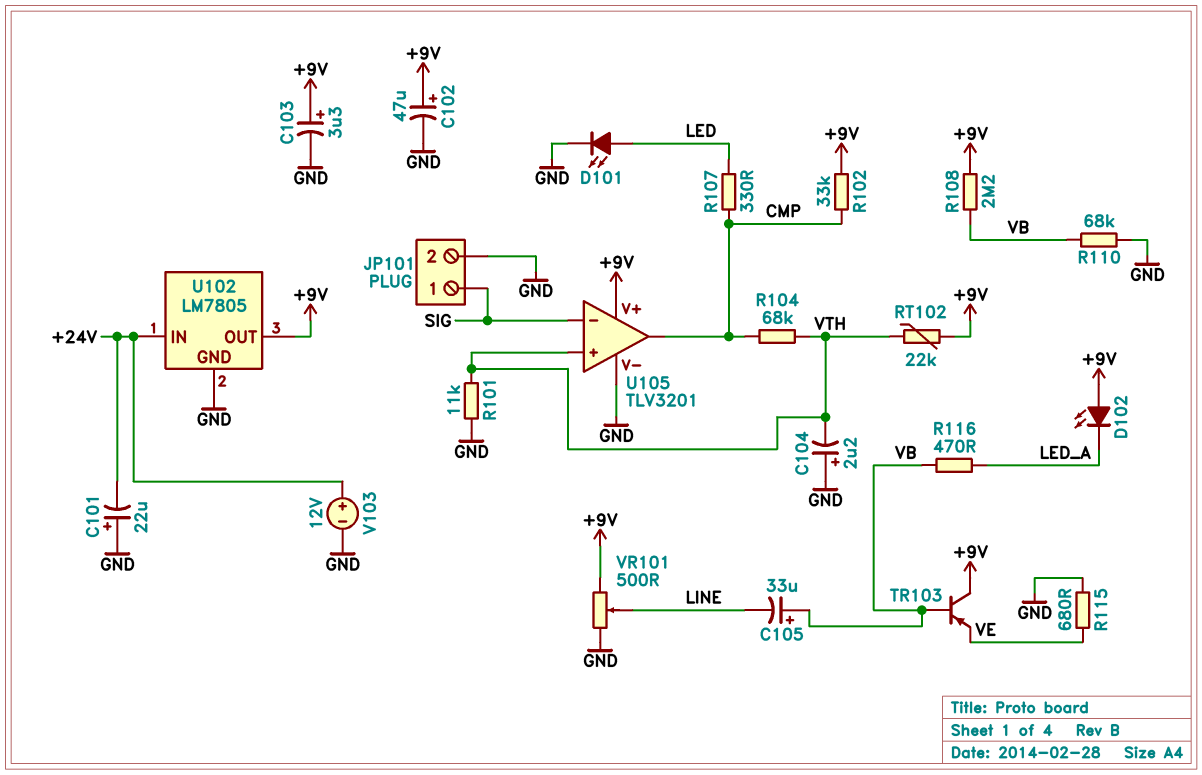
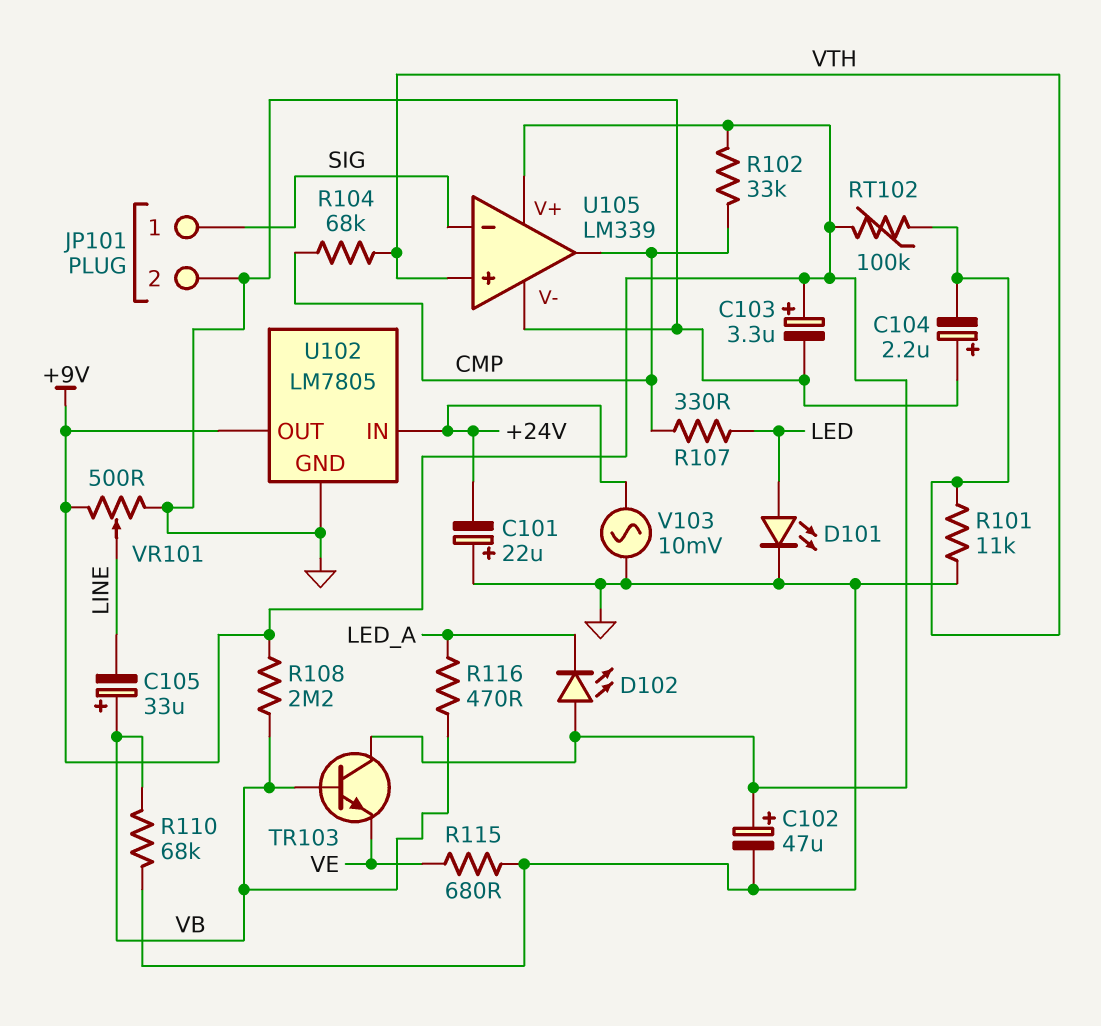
RT102: 22k (+9V, VTH) -> 100k (+9V, VTH)
TR103: PNP (B VB, C +9V, E VE) -> NPN (B VB, C +9V, E VE)
U105: TLV3201 -> LM339
V103: 12V (plus +24V, minus GND) -> AC 10mV (+24V, GND)

